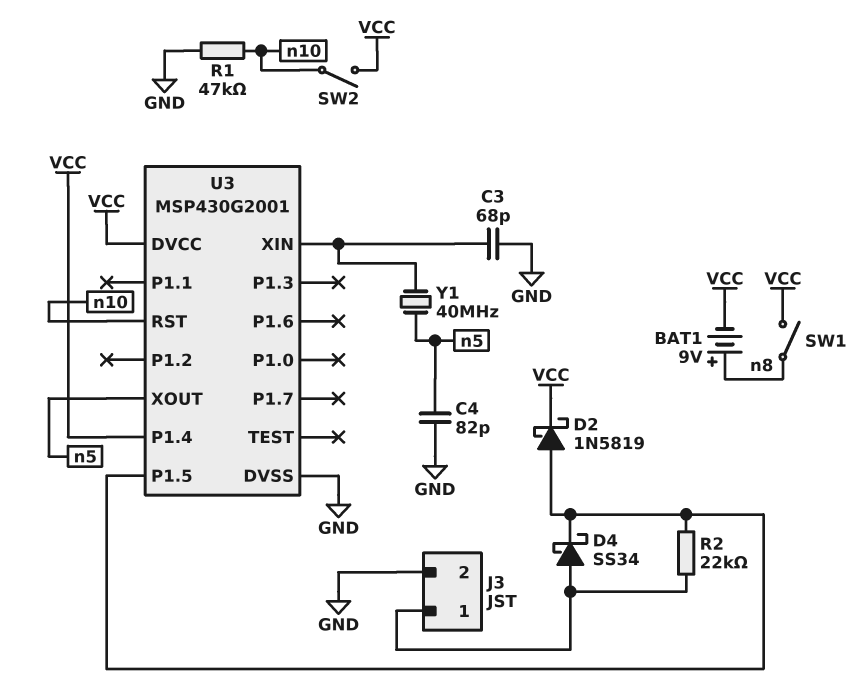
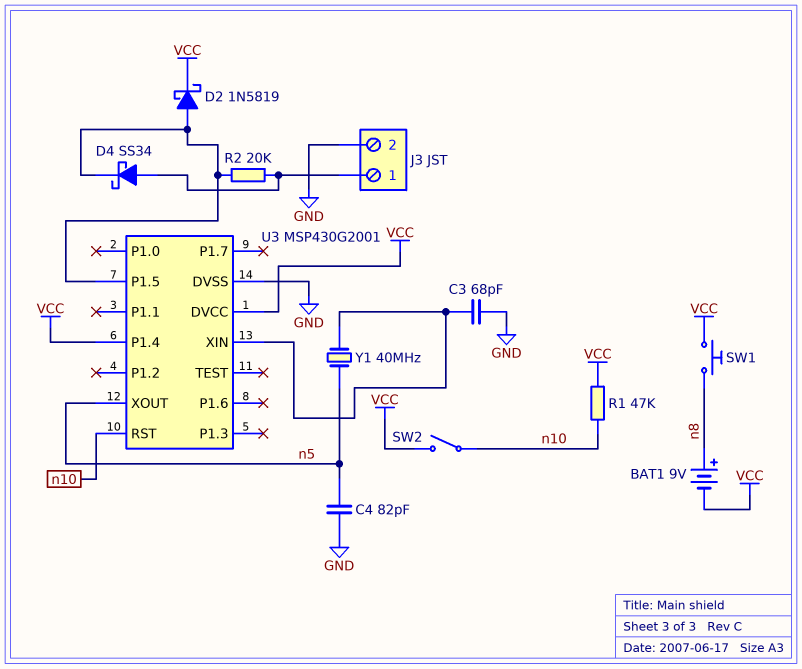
R1: 47k (GND, n10) -> 47k (VCC, n10)
R2: 22k (J3/1, U3/P1.5) -> 20k (J3/1, U3/P1.5)
SW1: switch (VCC, n8) -> button (VCC, n8)

